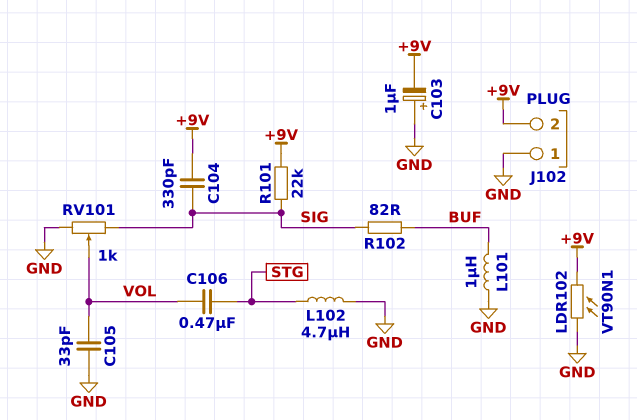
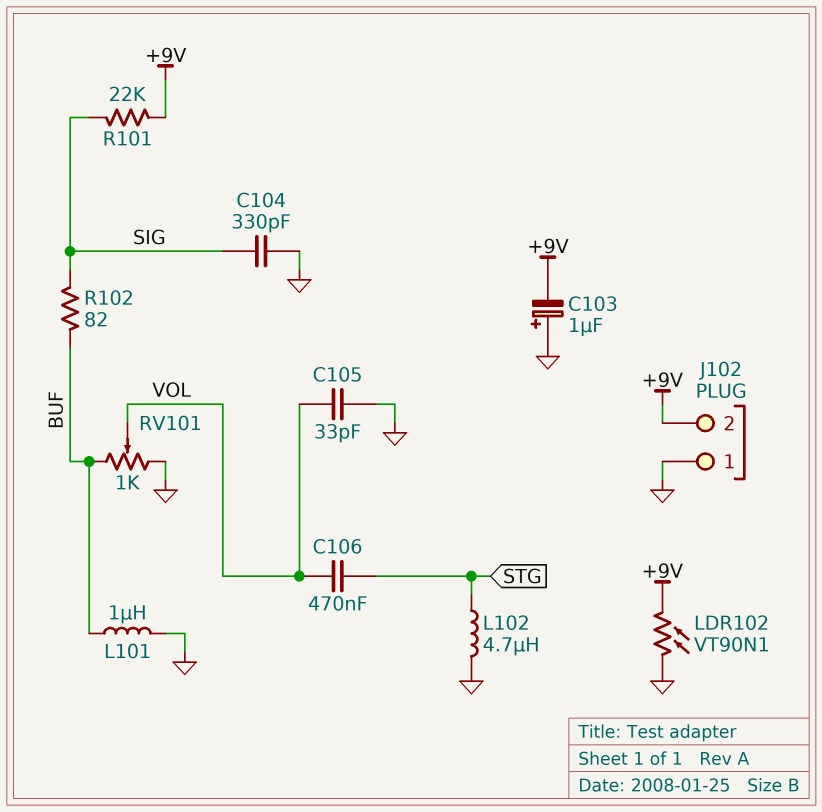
C104: 330pF (+9V, SIG) -> 330pF (GND, SIG)
RV101: 1k (GND, SIG, wiper VOL) -> 1k (BUF, GND, wiper VOL)

